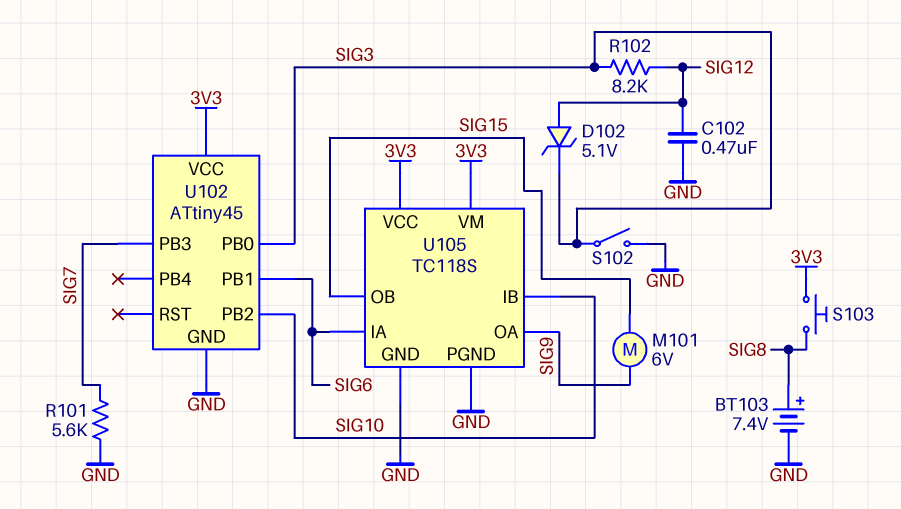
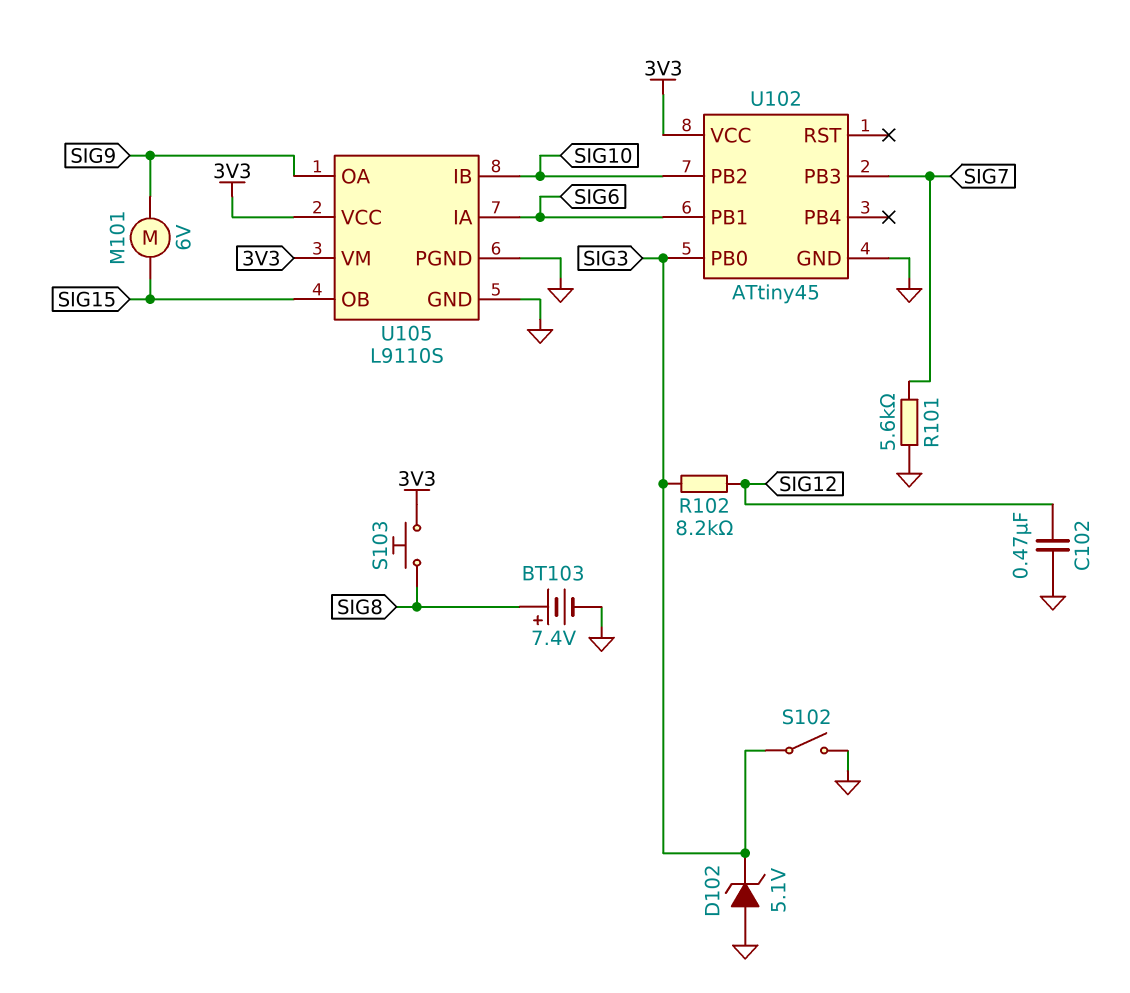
D102: zener 5.1V (A SIG12, K SIG3) -> zener 5.1V (A GND, K SIG3)
U105: TC118S -> L9110S

